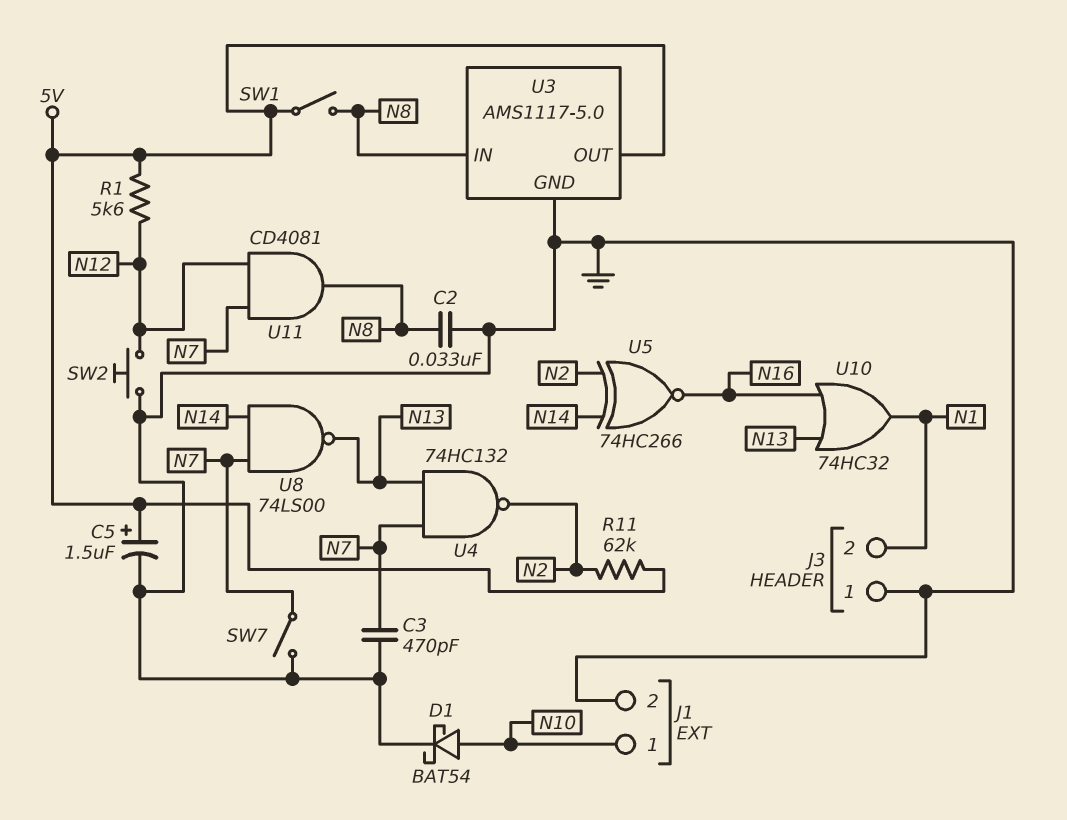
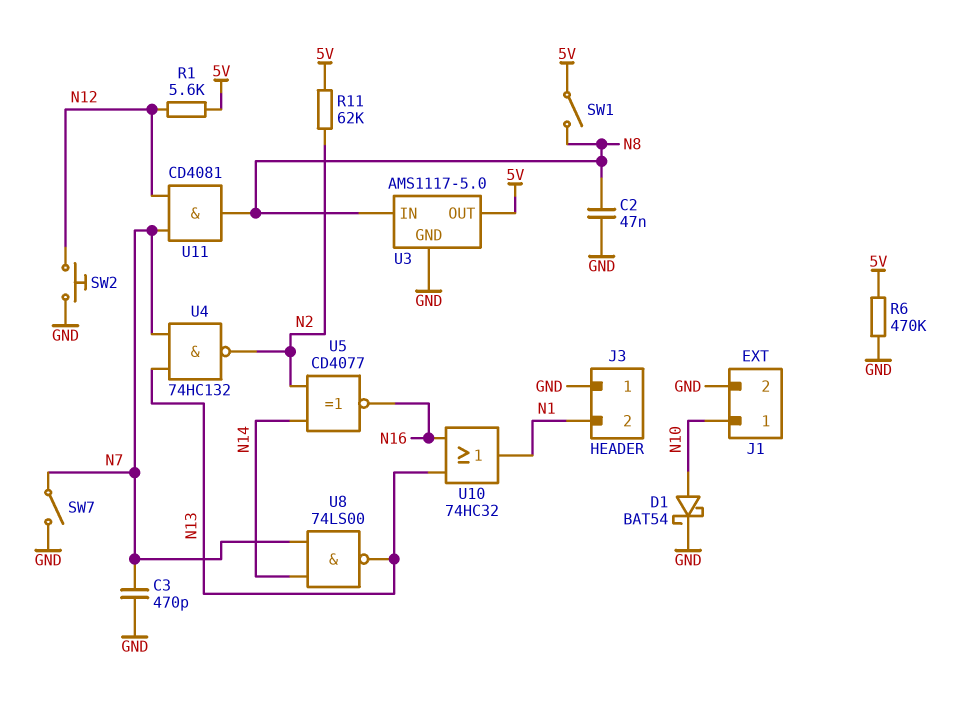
C2: 33nF (GND, N8) -> 47nF (GND, N8)
C5: 1.5uF (plus 5V, minus GND) -> none
R6: none -> 470k (5V, GND)
U5: XNOR 74HC266 (in N2, in N14, out N16) -> XNOR CD4077 (in N2, in N14, out N16)

